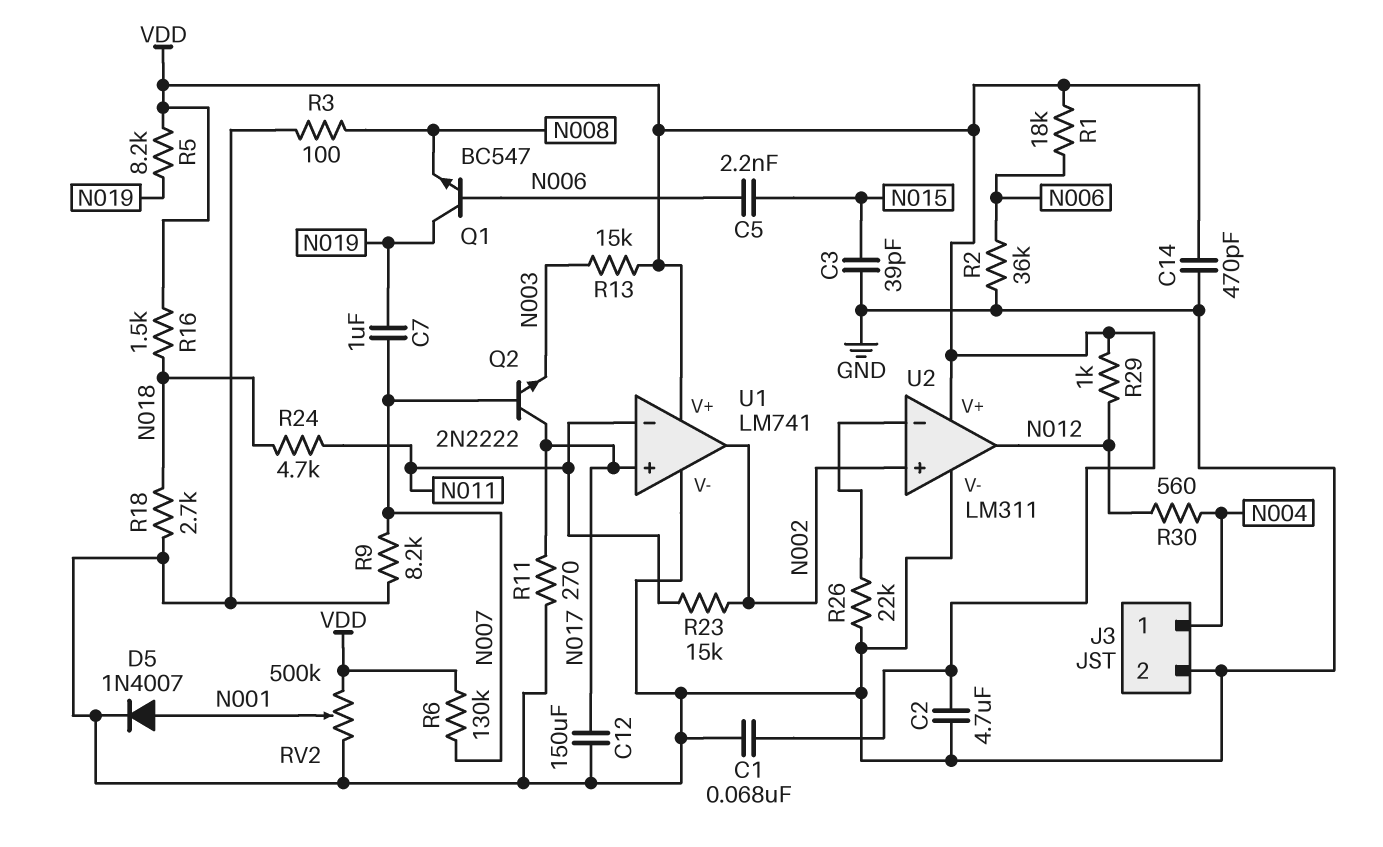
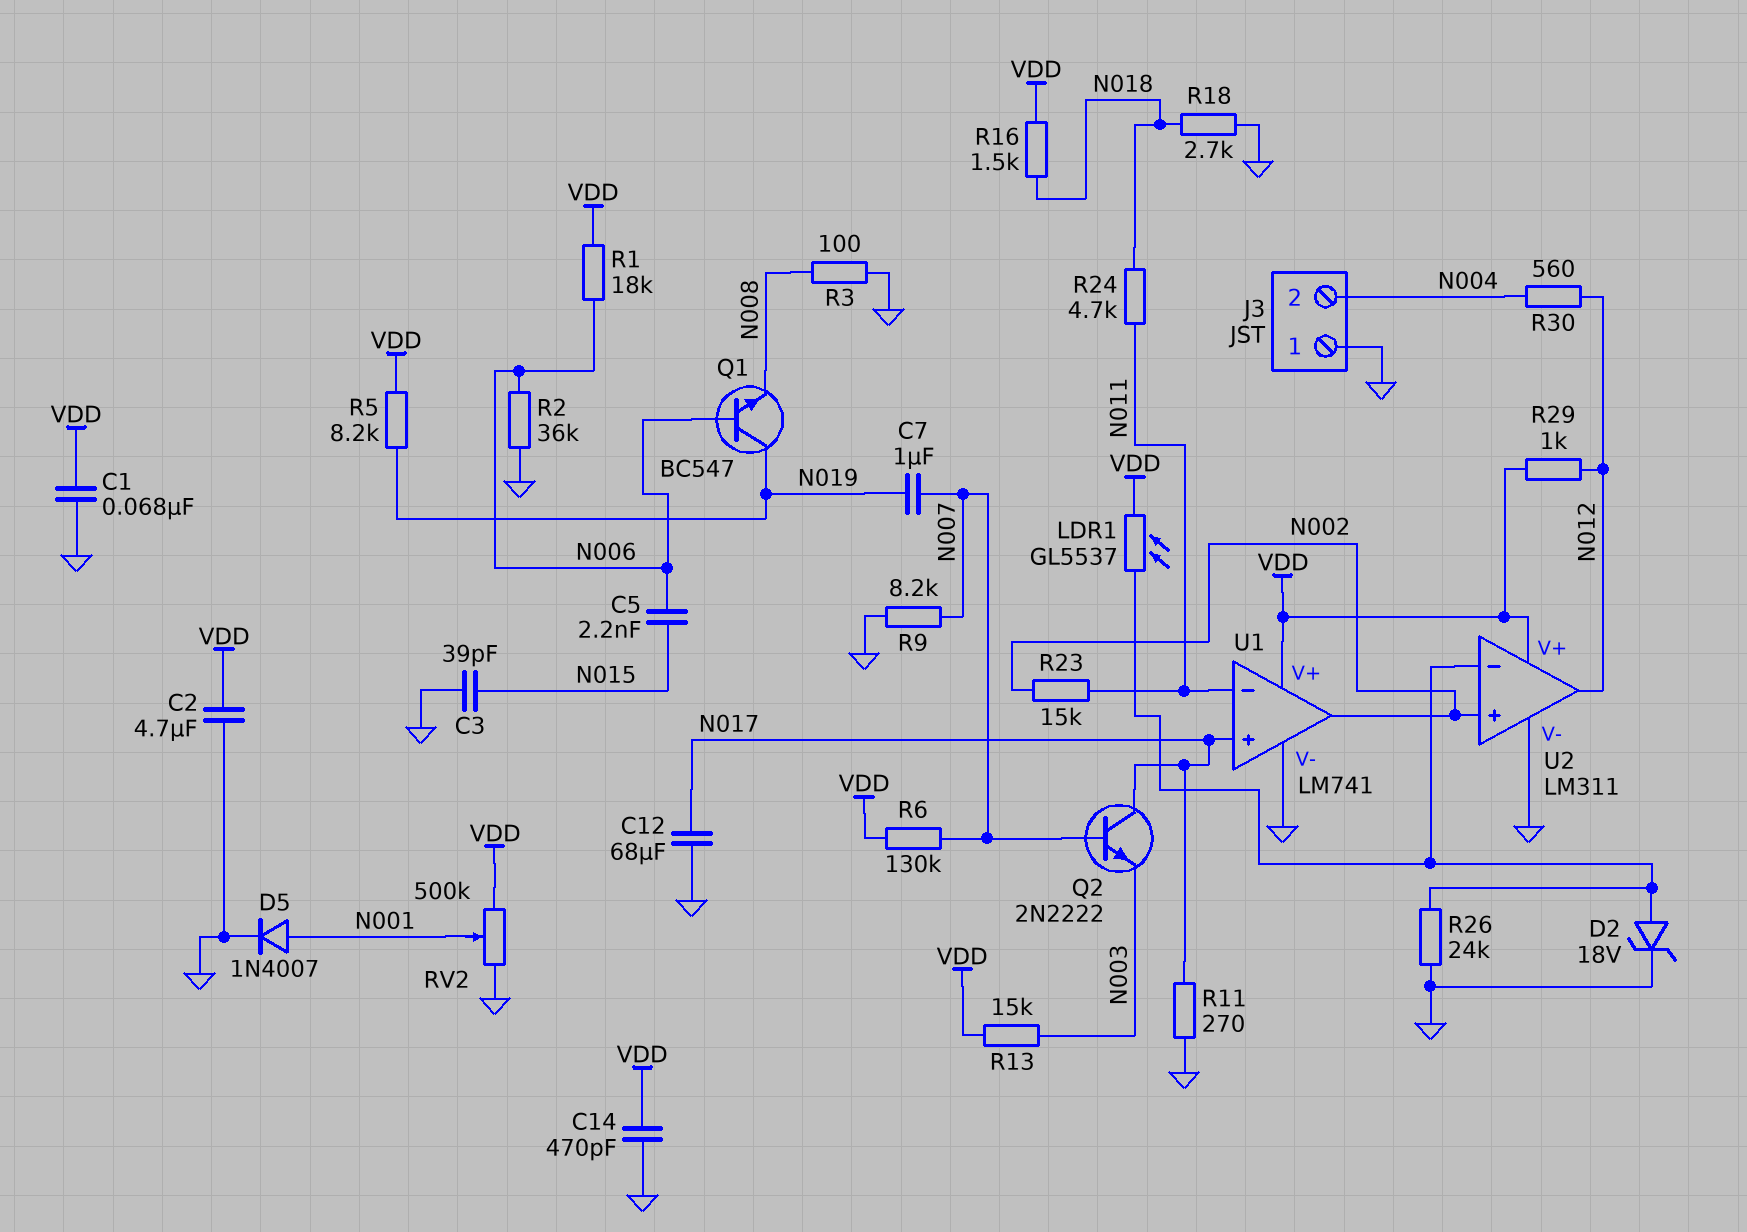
C12: 150uF (GND, N017) -> 68uF (GND, N017)
D2: none -> zener 18V (A U2/in-, K GND)
J3 pin 1: N004 -> GND
J3 pin 2: GND -> N004
LDR1: none -> GL5537 (U2/in-, VDD)
R26: 22k (GND, U2/in-) -> 24k (GND, U2/in-)

